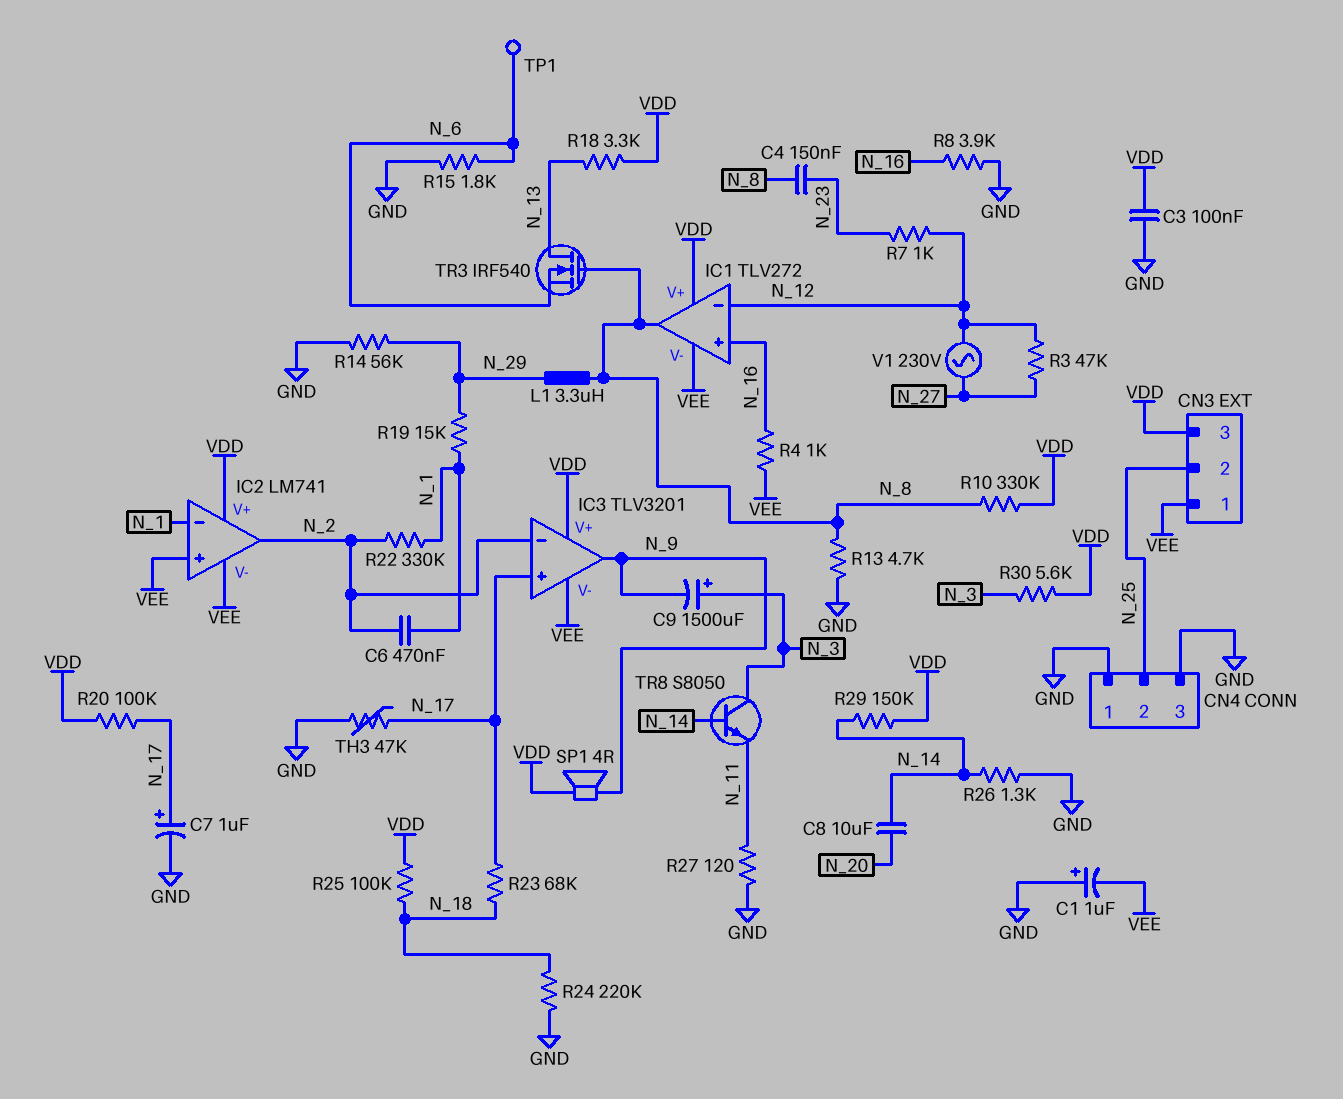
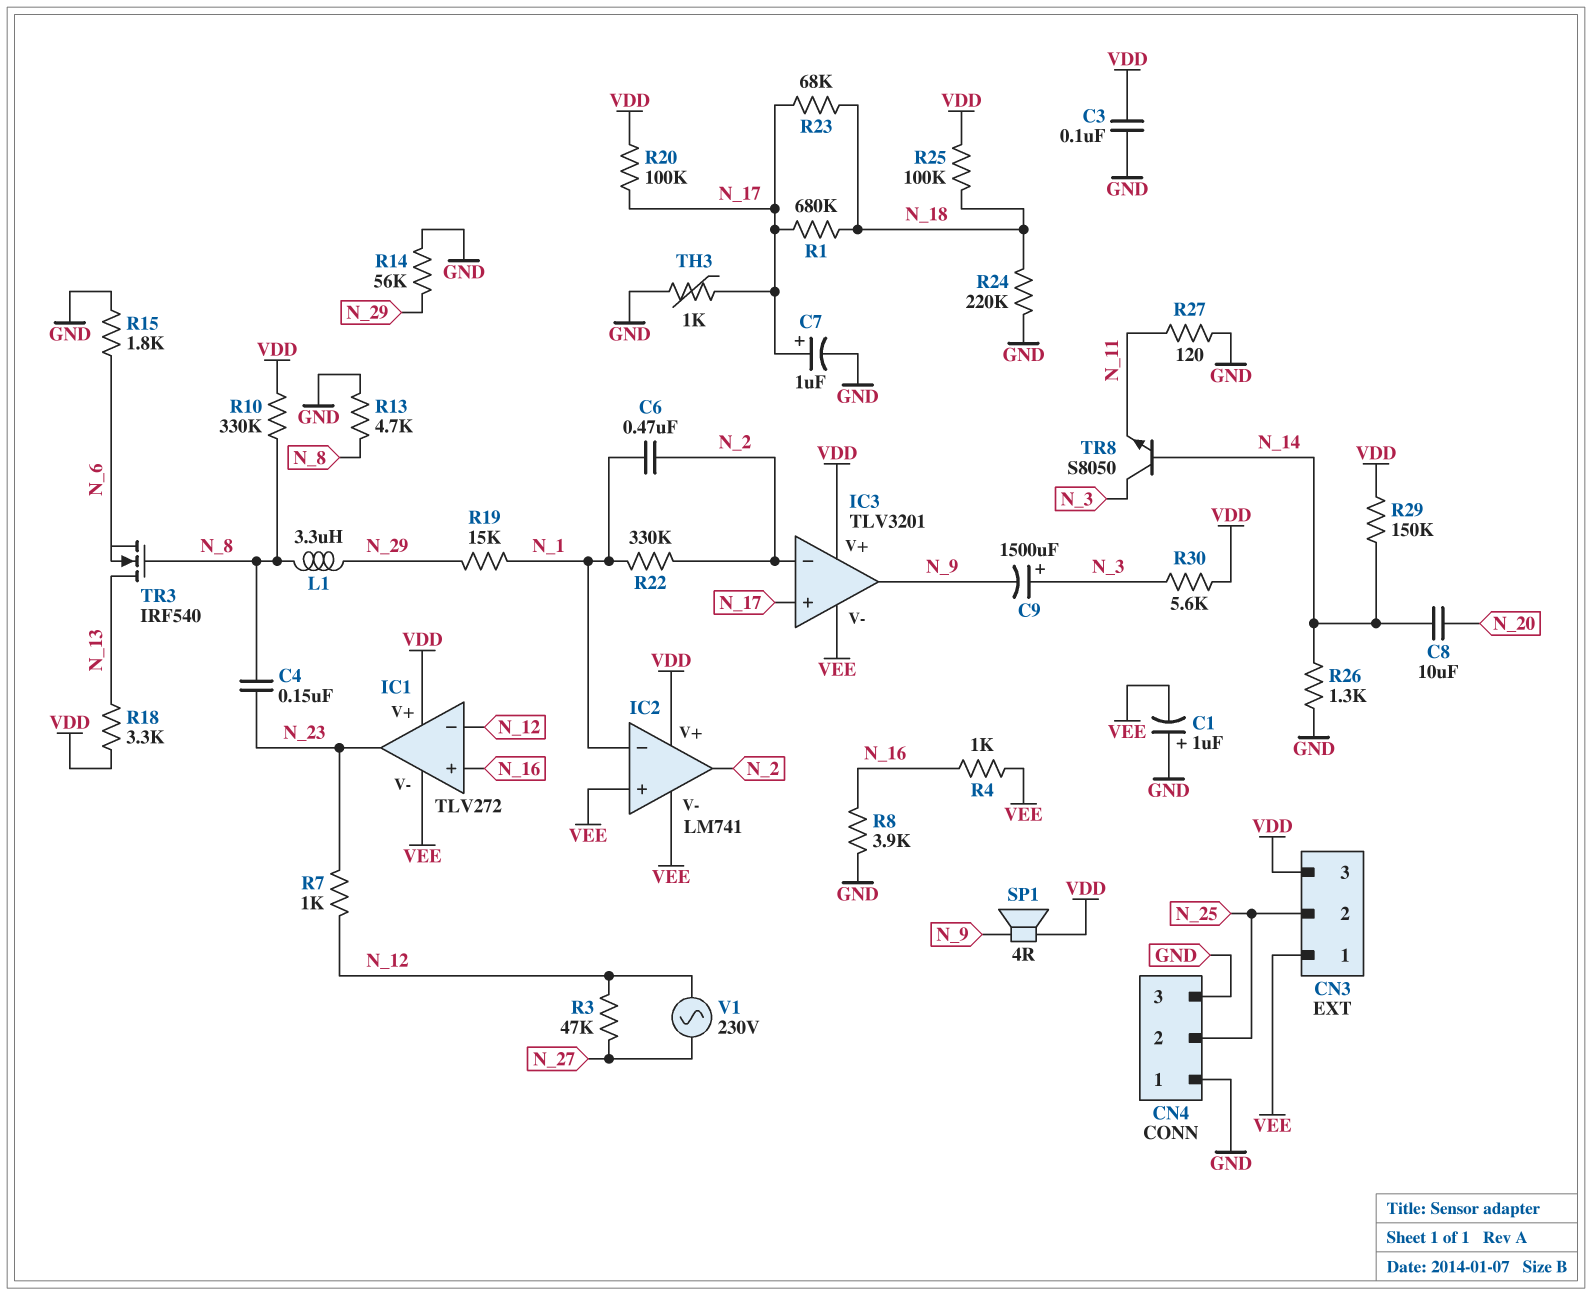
IC1 pin out: N_8 -> N_23
R1: none -> 680k (N_17, N_18)
TH3: 47k (GND, N_17) -> 1k (GND, N_17)
TP1: test point (N_6) -> none

